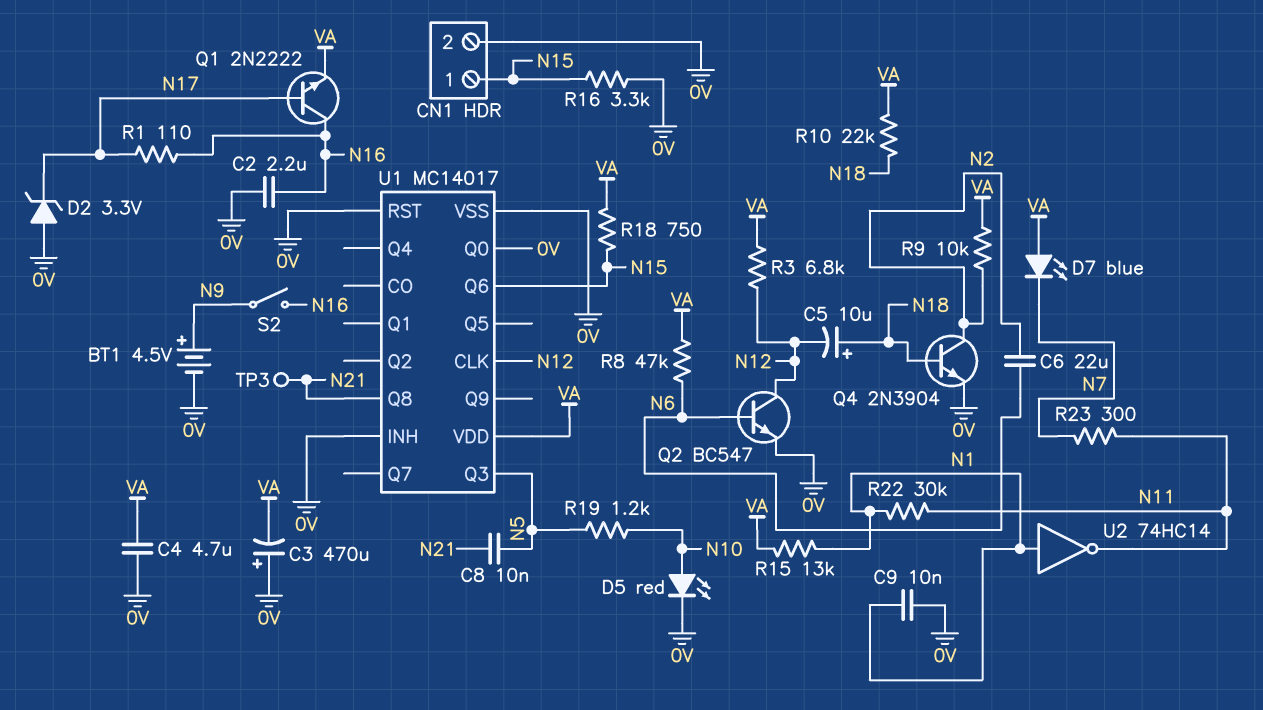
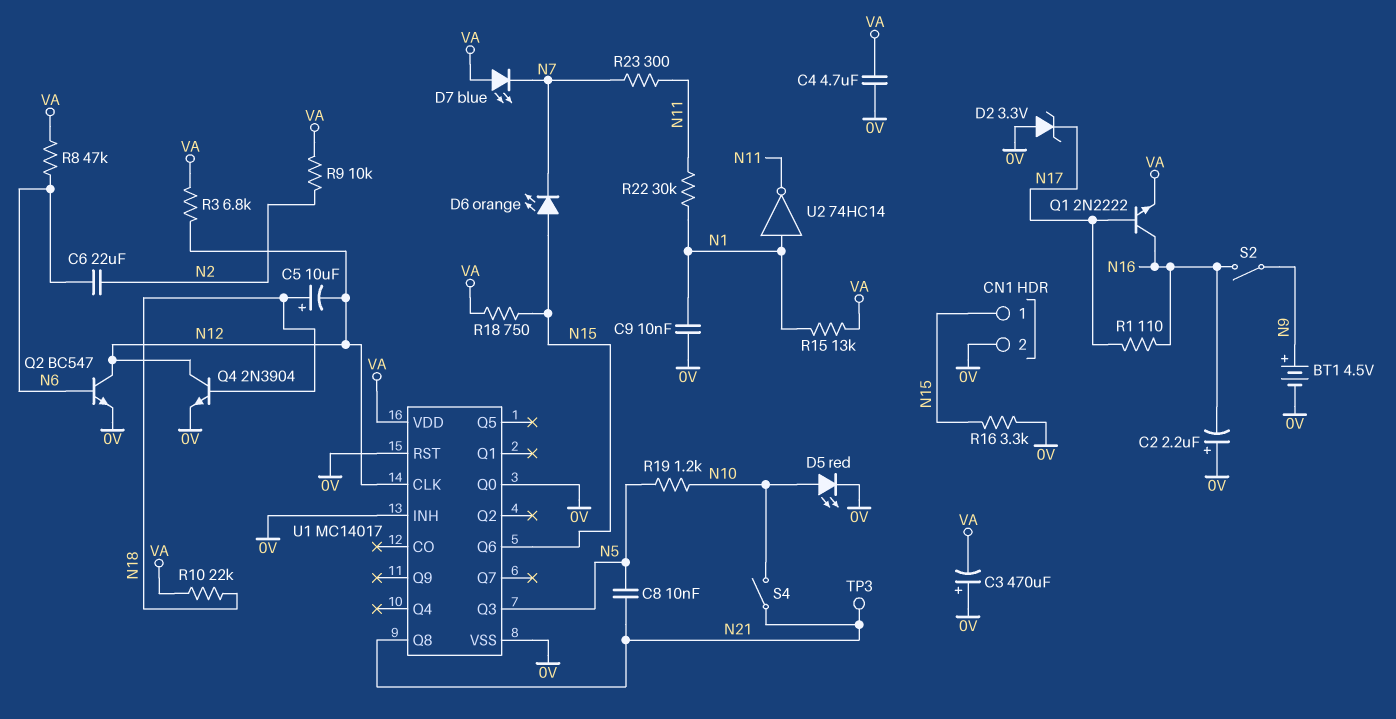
C2: 2.2uF (0V, N16) -> 2.2uF (plus 0V, minus N16)
D6: none -> LED orange (A N15, K N7)
Q4: NPN 2N3904 (B N18, C N2, E 0V) -> NPN 2N3904 (B N18, C N12, E 0V)
S4: none -> switch (N10, N21)

